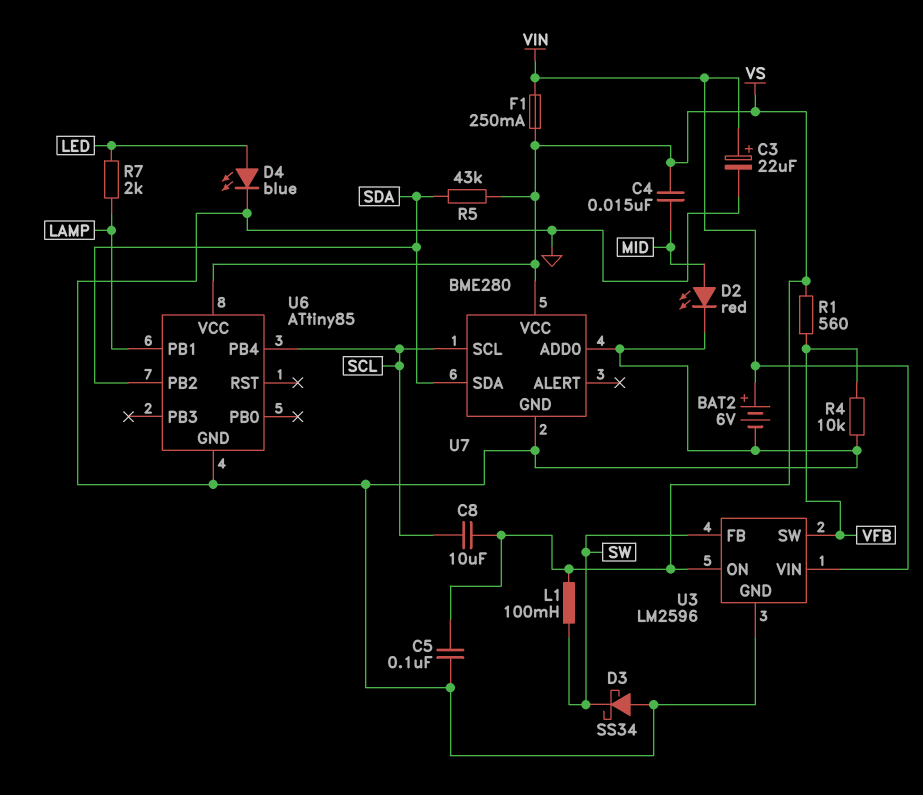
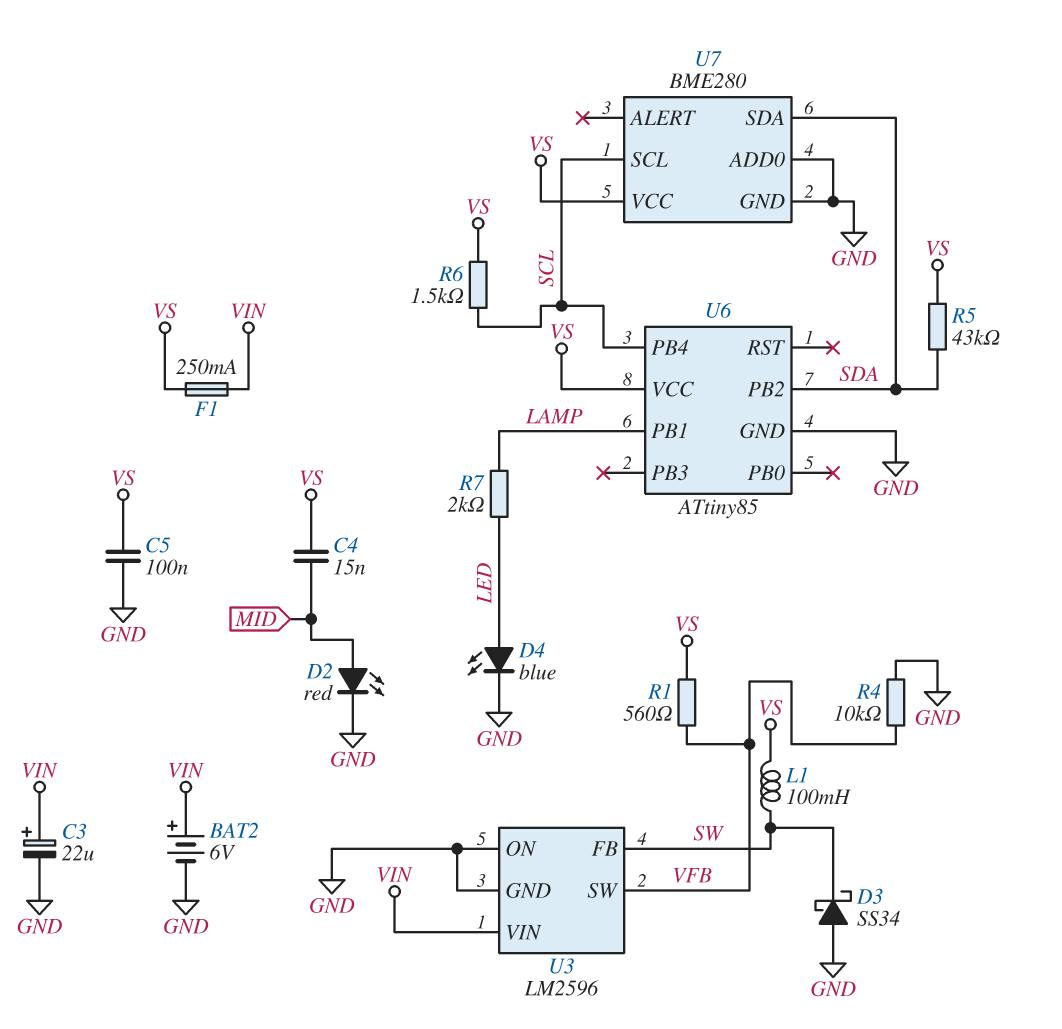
C8: 10uF (SCL, VS) -> none
R6: none -> 1.5k (SCL, VS)
U3 pin ON: VS -> GND

